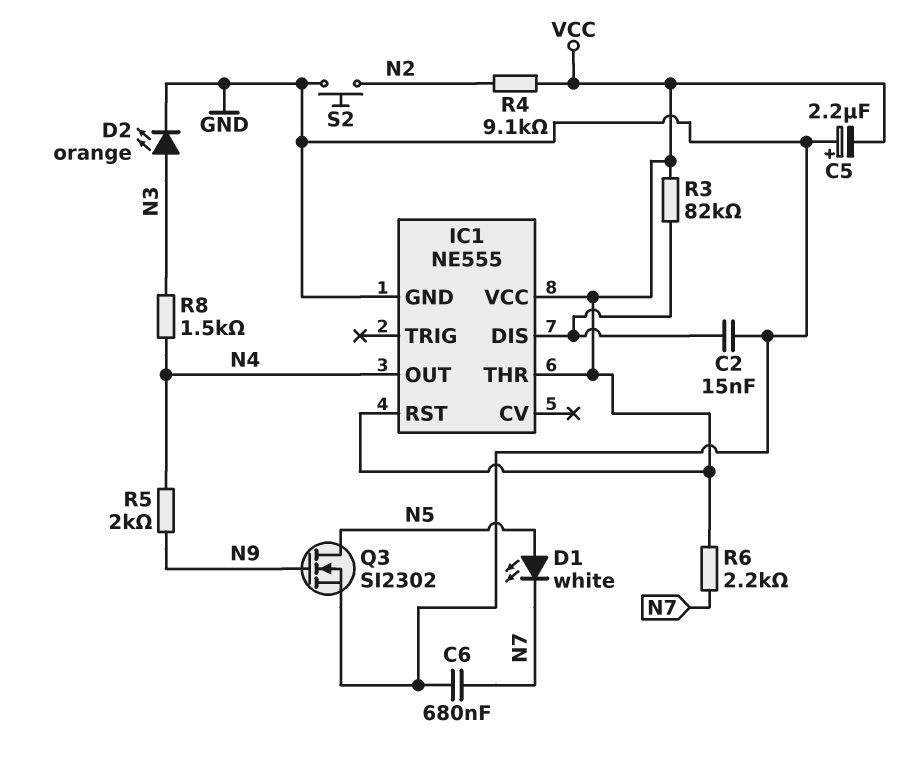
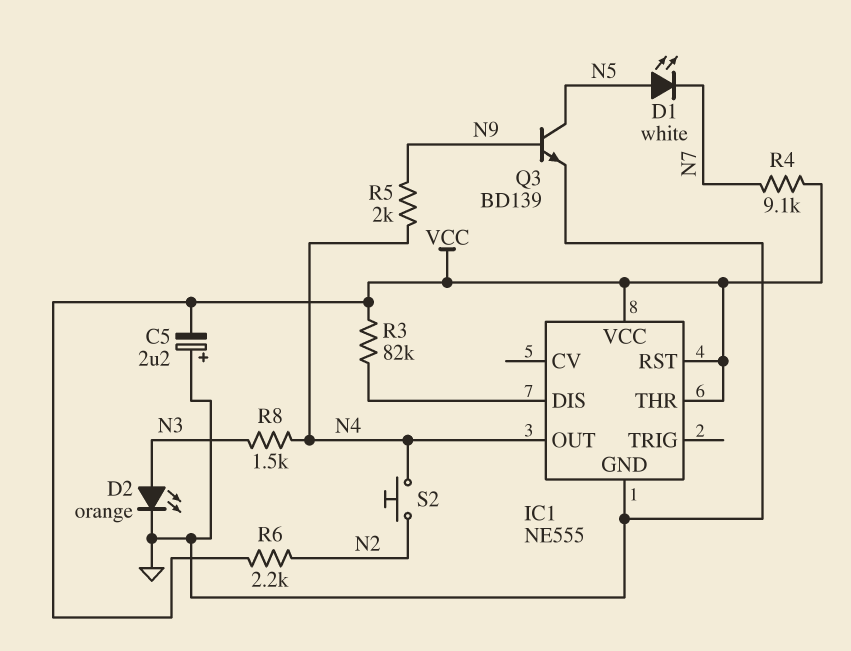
C2: 15nF (GND, IC1/DIS) -> none
C6: 680nF (GND, N7) -> none
Q3: NMOS SI2302 (G N9, D N5, S GND) -> NPN BD139 (B N9, C N5, E GND)
R4: 9.1k (N2, VCC) -> 9.1k (N7, VCC)
R6: 2.2k (N7, VCC) -> 2.2k (N2, VCC)
S2: button (GND, N2) -> button (N2, N4)

